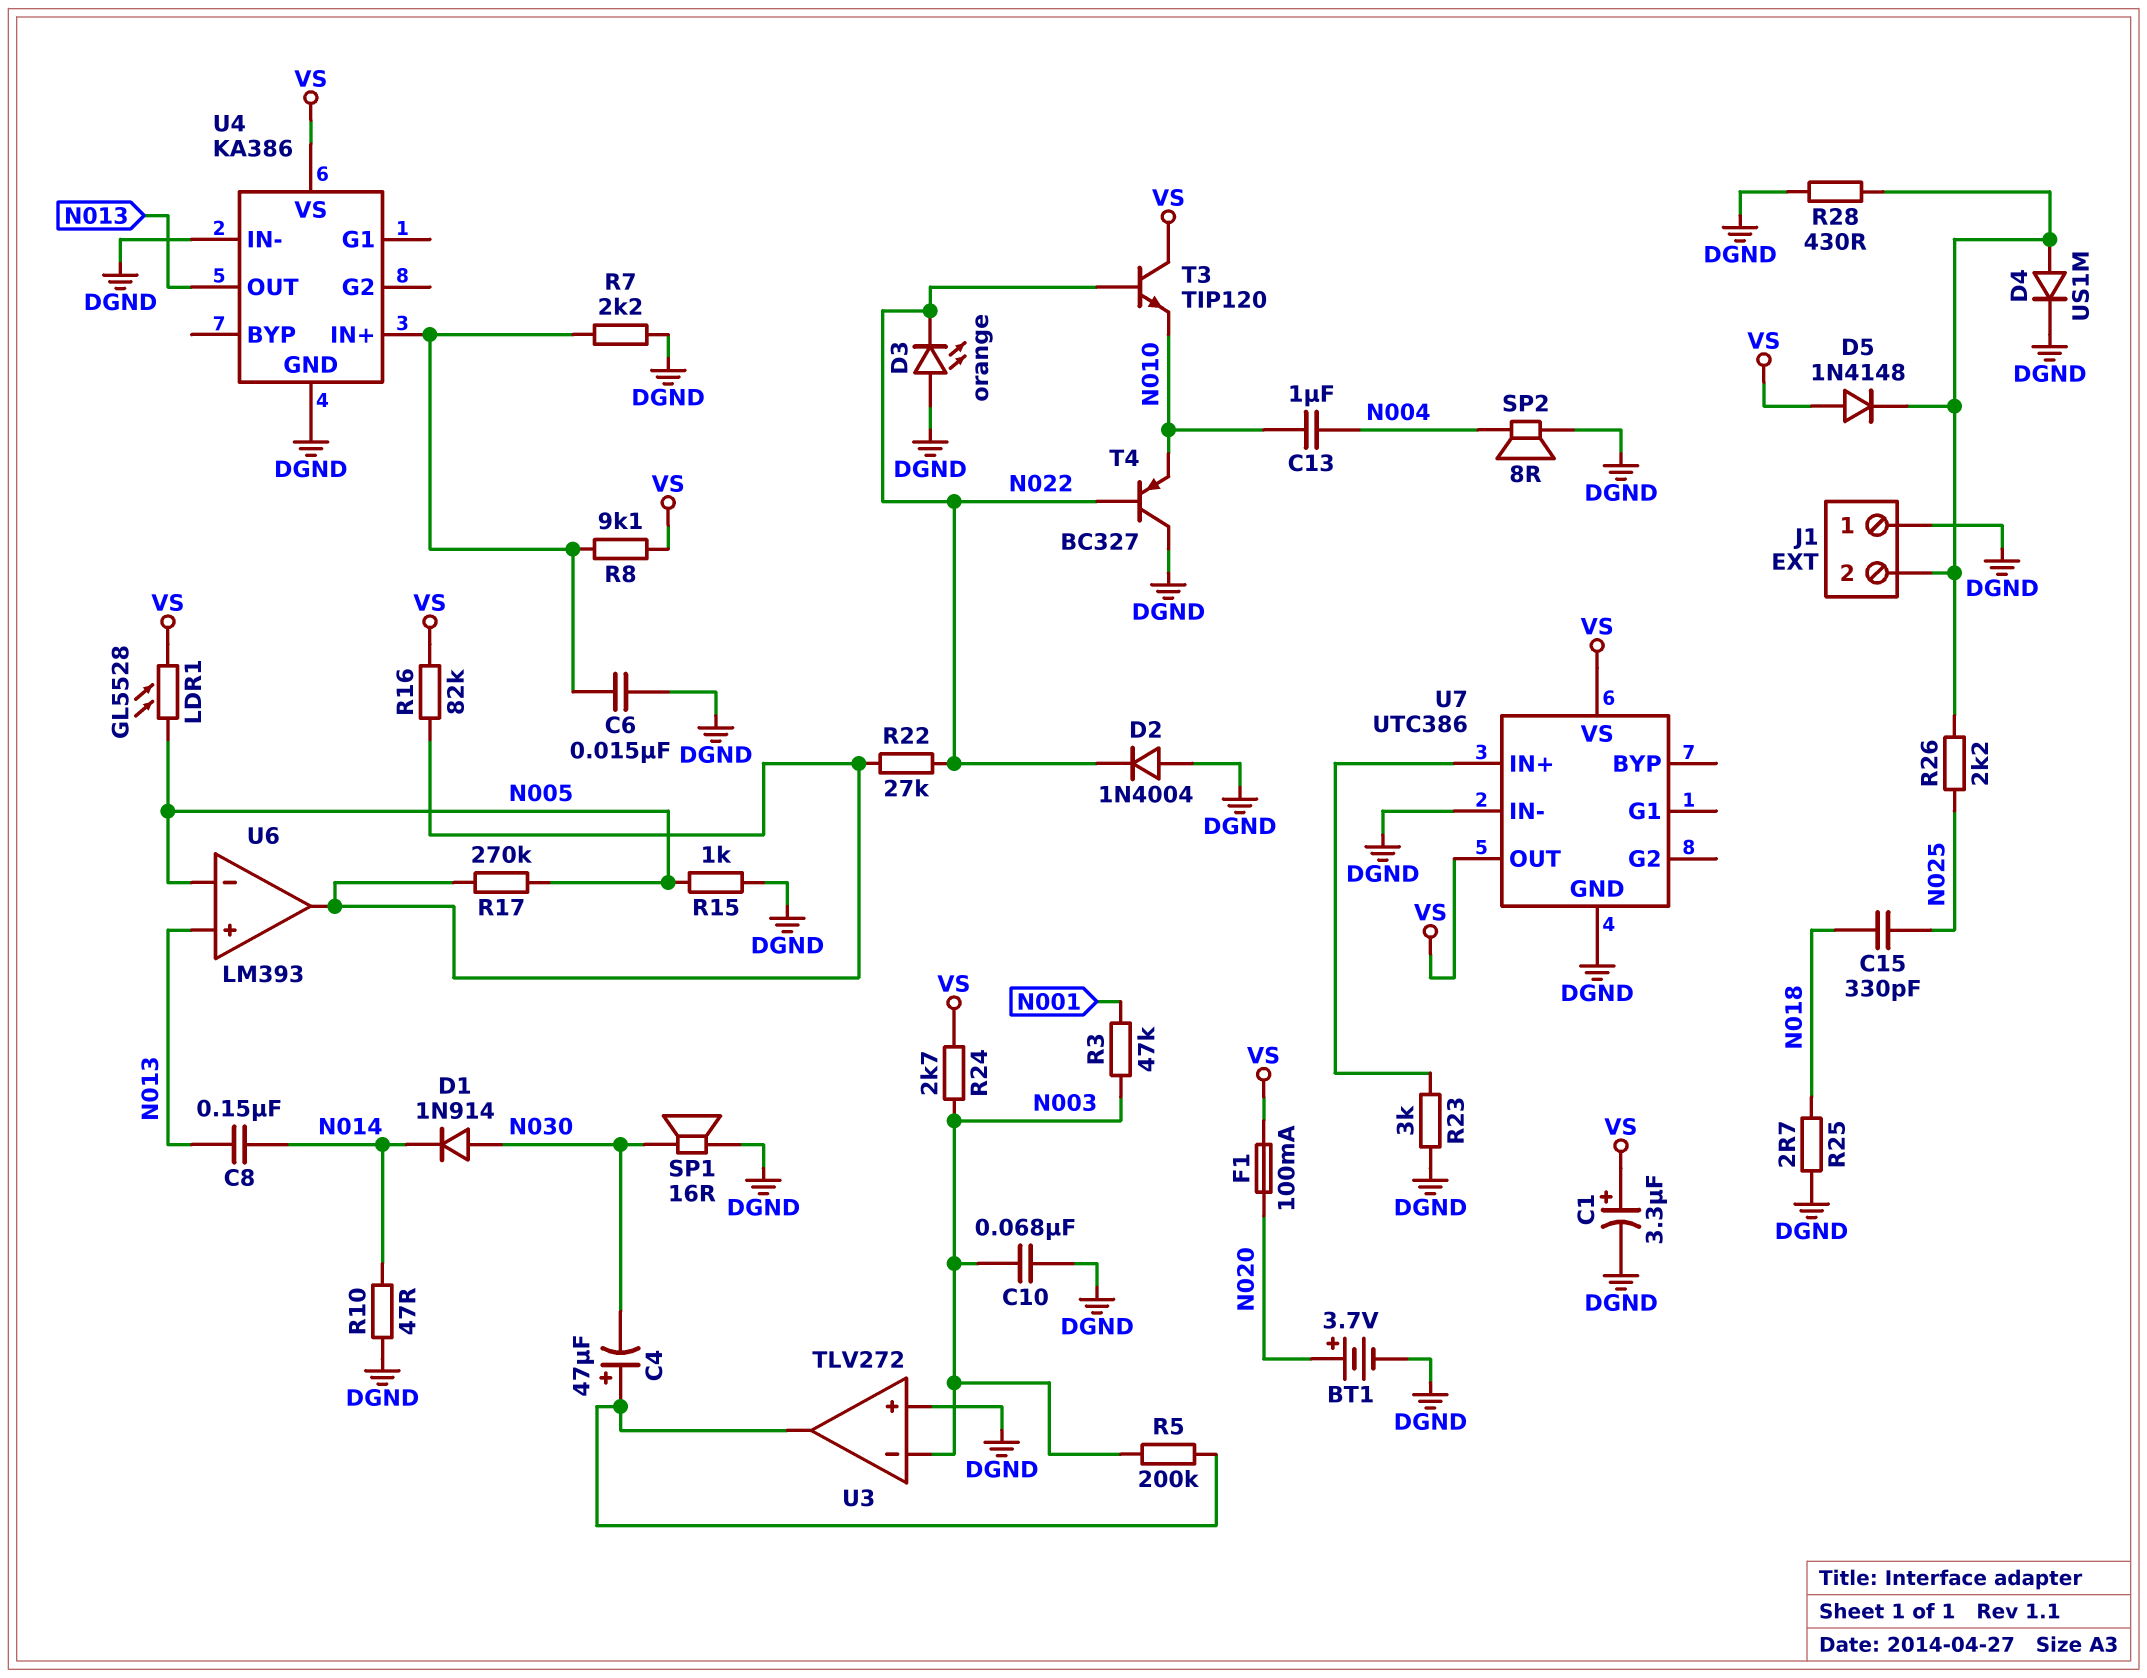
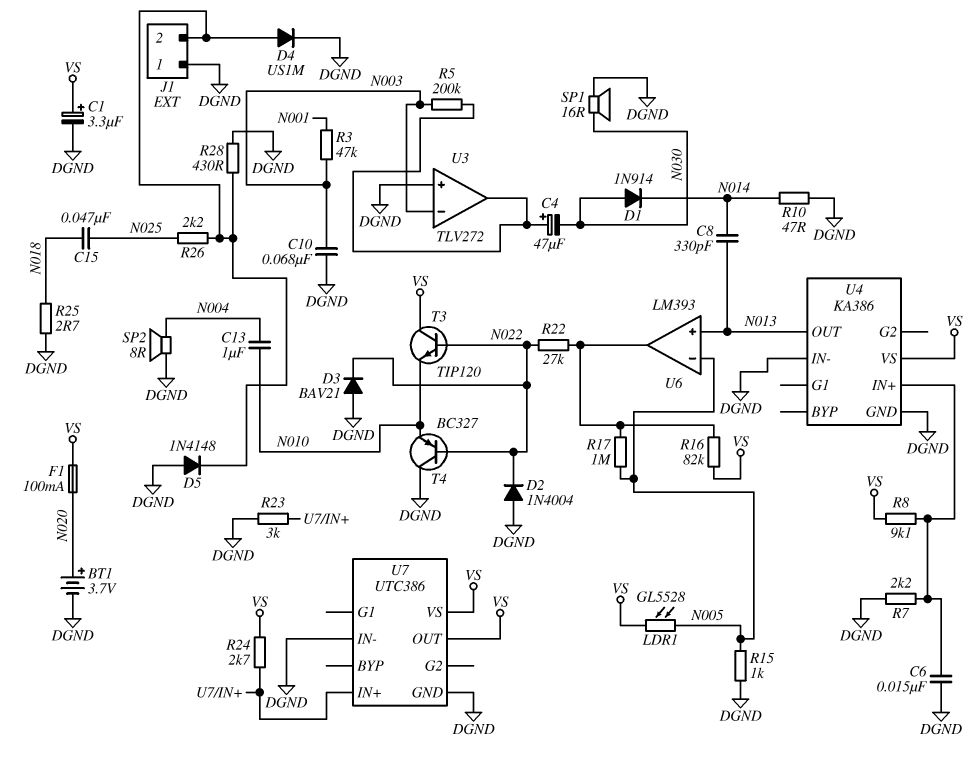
C8: 150nF (N013, N014) -> 330pF (N013, N014)
C15: 330pF (N018, N025) -> 47nF (N018, N025)
D3: LED orange (A DGND, K N022) -> diode BAV21 (A DGND, K N022)
D5: diode 1N4148 (A VS, K J1/2) -> diode 1N4148 (A DGND, K J1/2)
R17: 270k (N005, U6/out) -> 1M (N005, U6/out)
R24: 2.7k (N003, VS) -> 2.7k (U7/IN+, VS)

